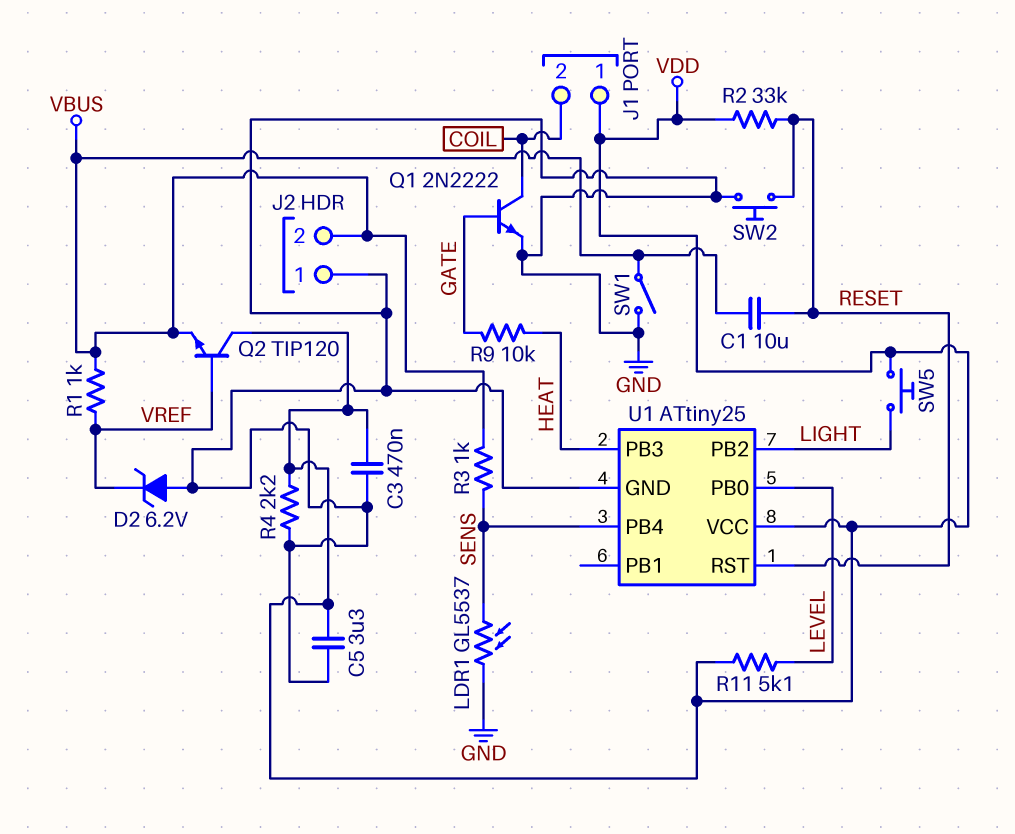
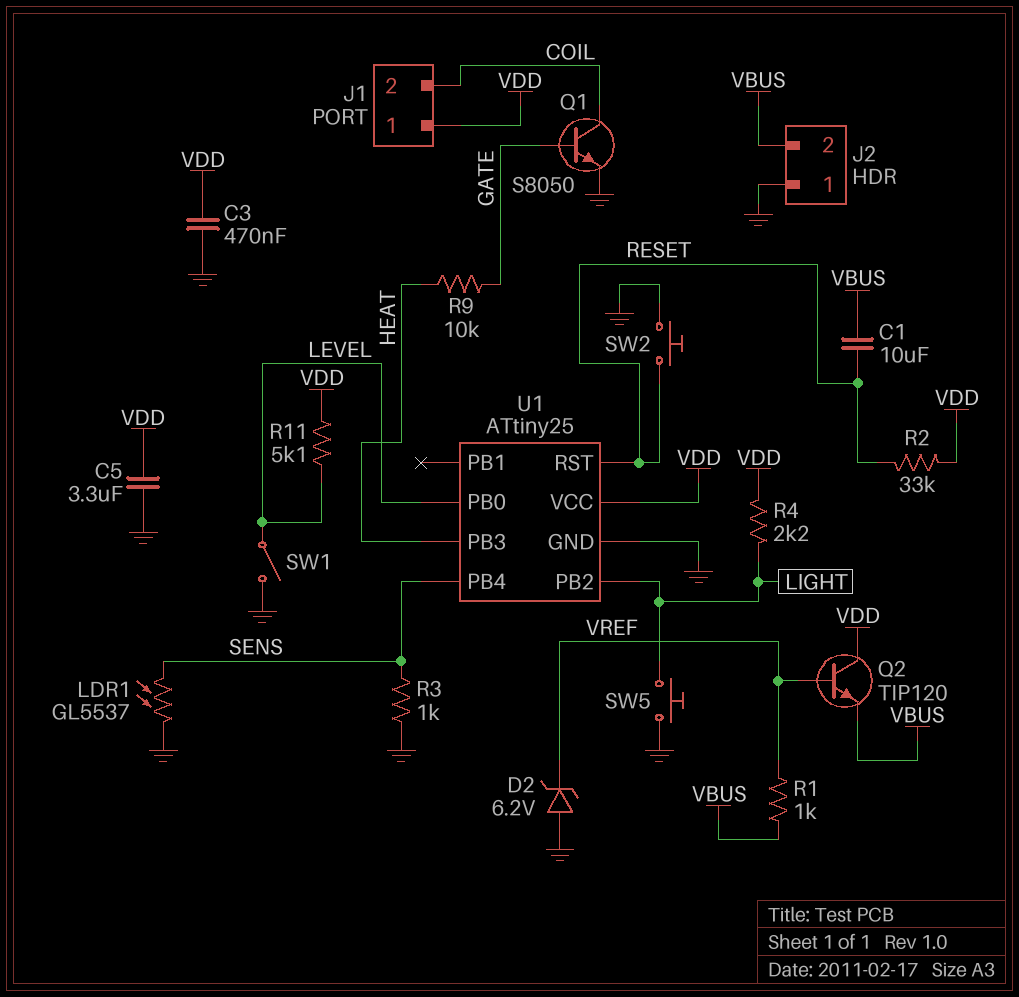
Q1: NPN 2N2222 (B GATE, C COIL, E GND) -> NPN S8050 (B GATE, C COIL, E GND)
R3: 1k (SENS, VBUS) -> 1k (GND, SENS)
R4: 2.2k (GND, VDD) -> 2.2k (LIGHT, VDD)
SW1: switch (GND, VBUS) -> switch (GND, LEVEL)
SW5: button (LIGHT, VDD) -> button (GND, LIGHT)

